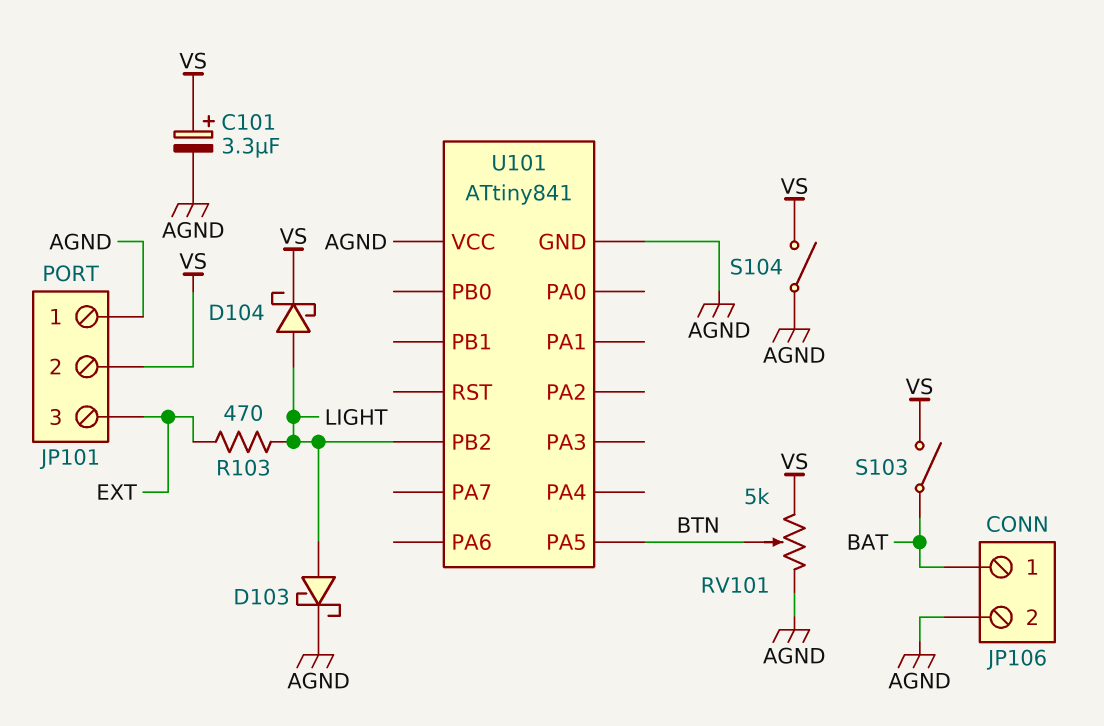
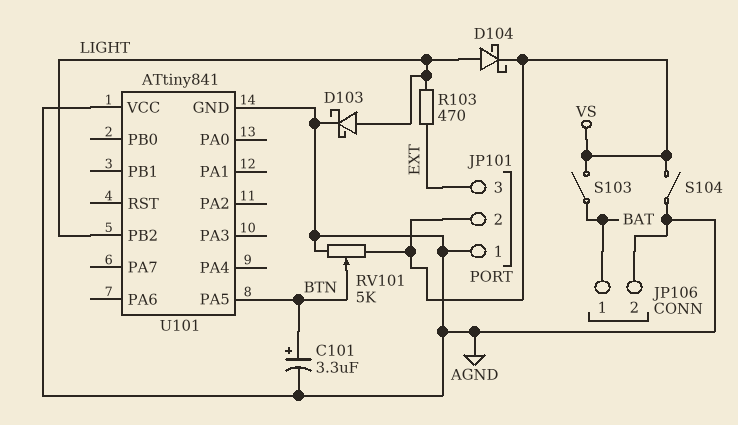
C101: 3.3uF (plus VS, minus AGND) -> 3.3uF (plus BTN, minus AGND)

